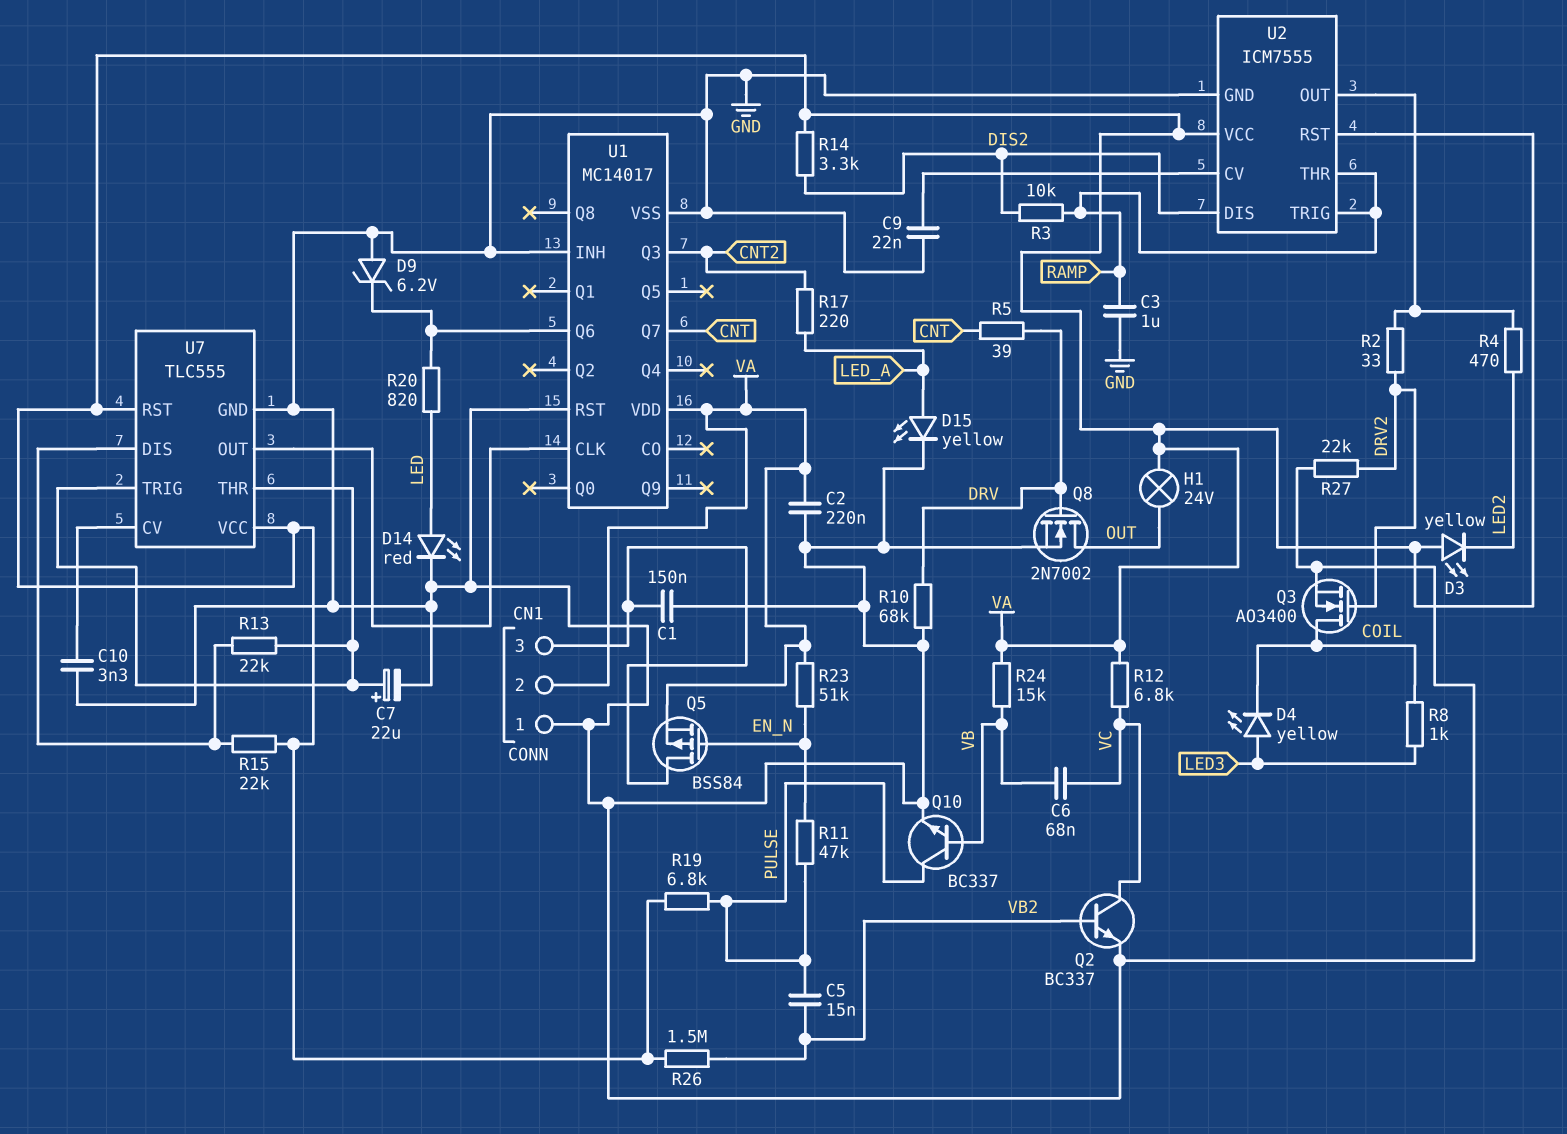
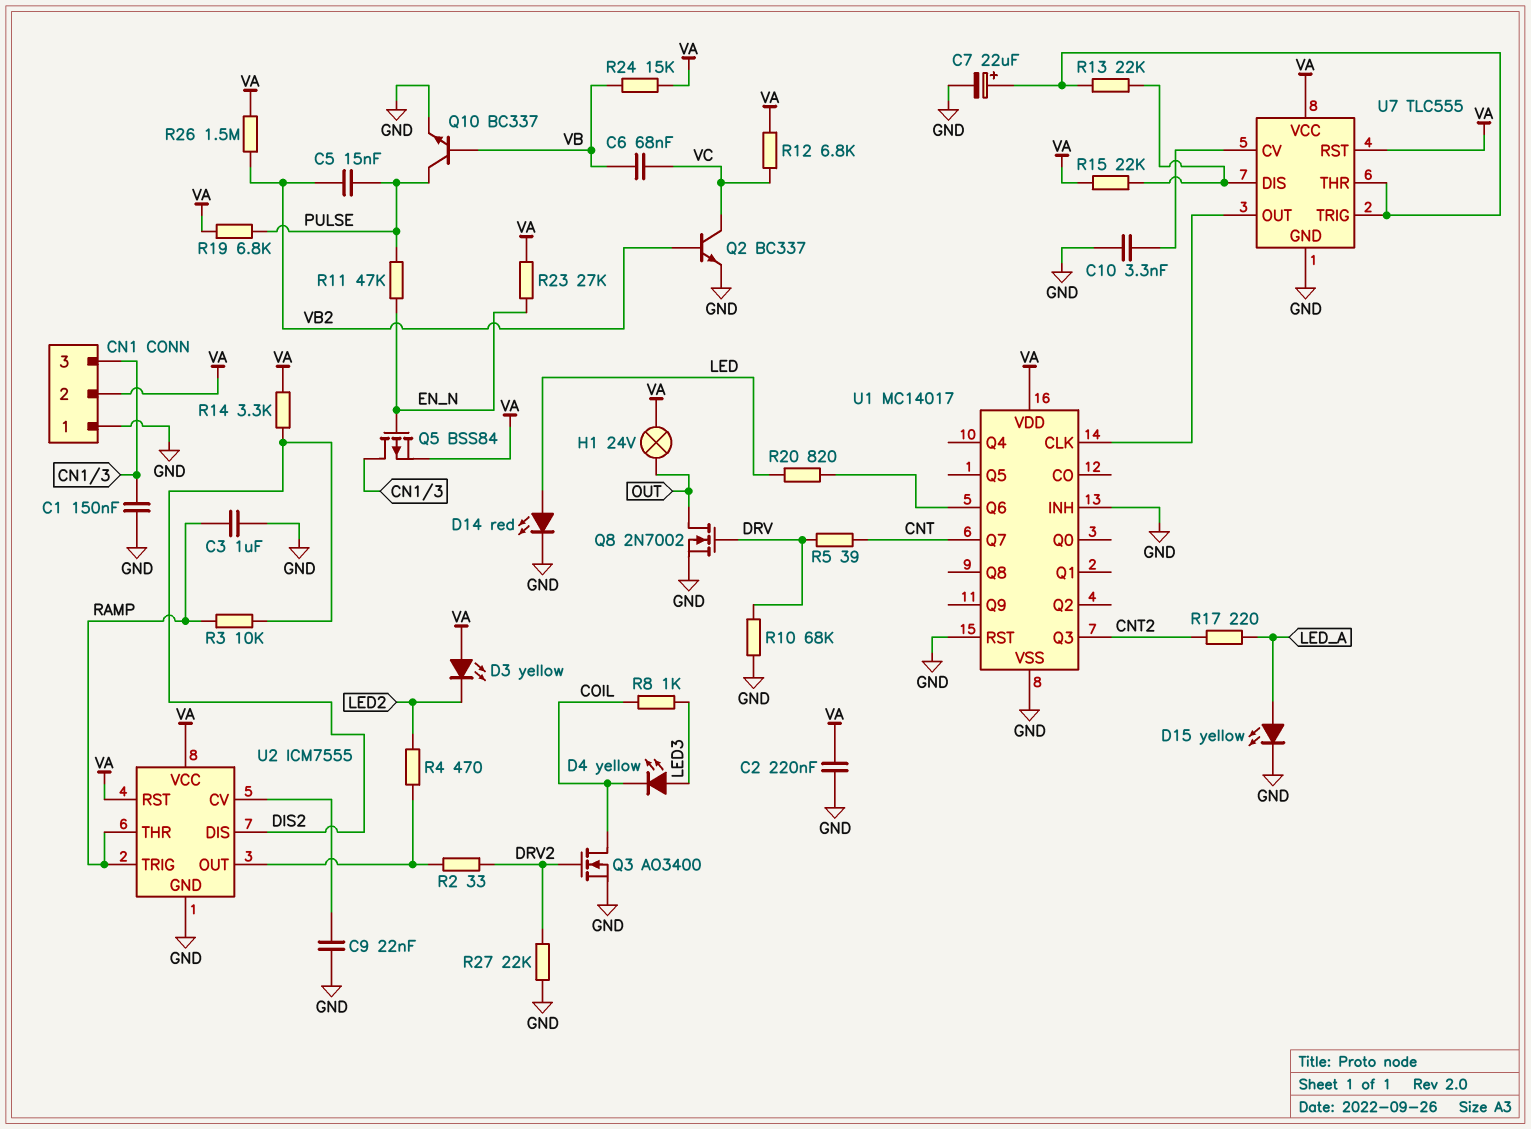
D9: zener 6.2V (A GND, K U1/Q6) -> none
R23: 51k (EN_N, VA) -> 27k (EN_N, VA)

